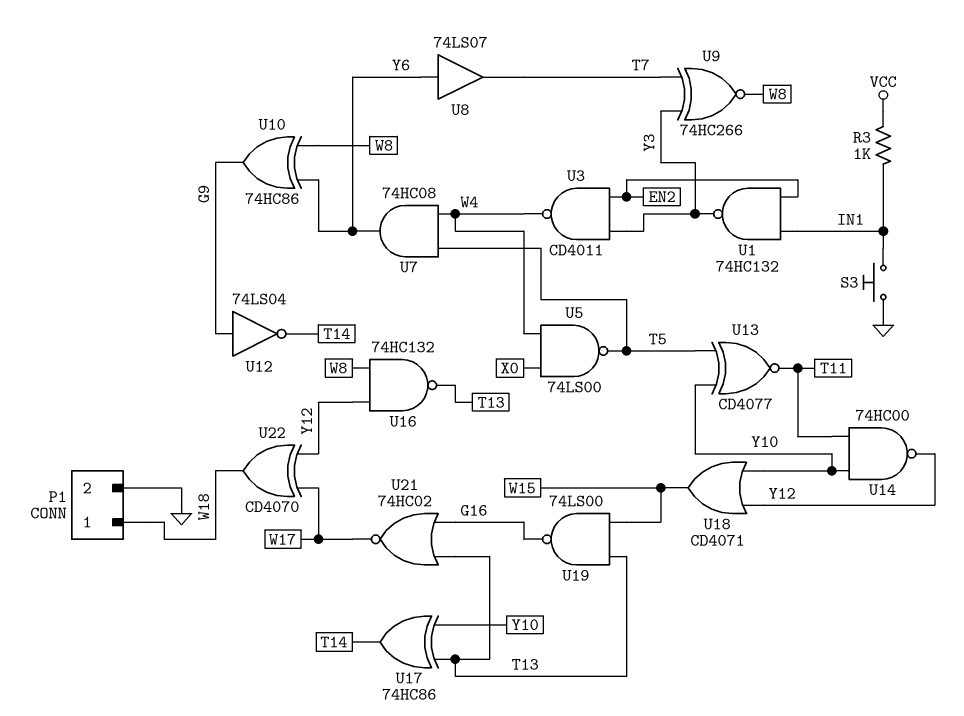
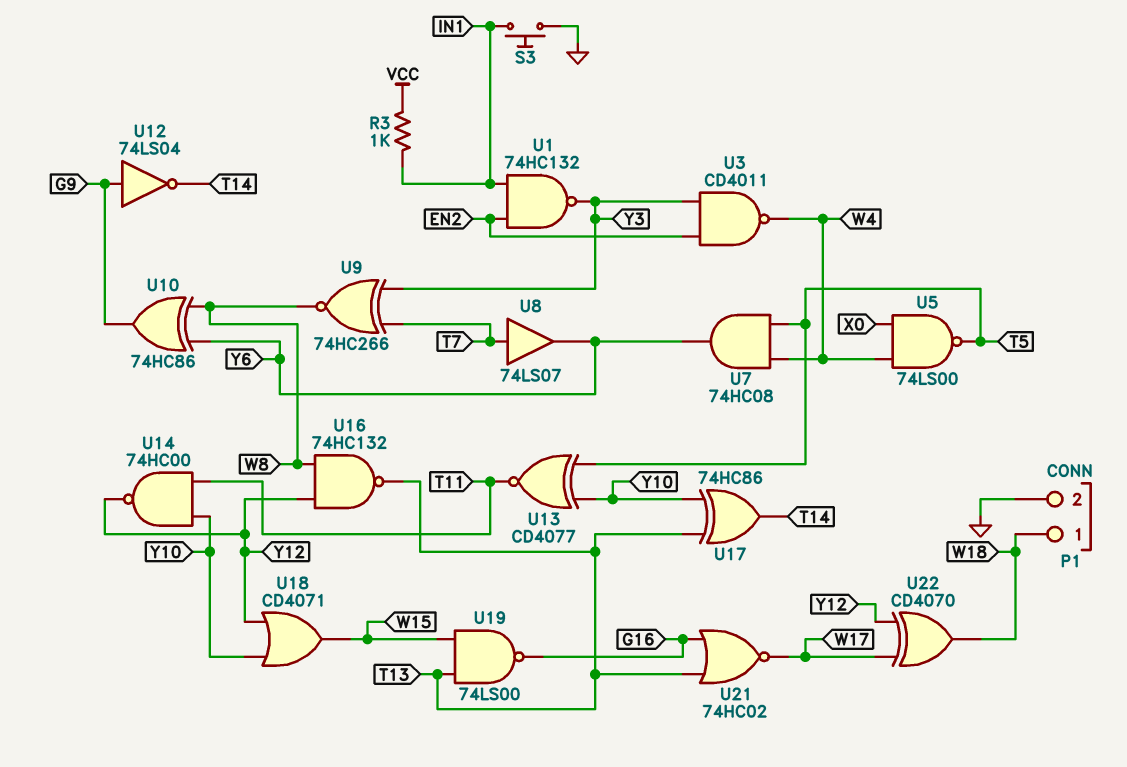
U8: buffer 74LS07 (in Y6, out T7) -> buffer 74LS07 (in T7, out Y6)

